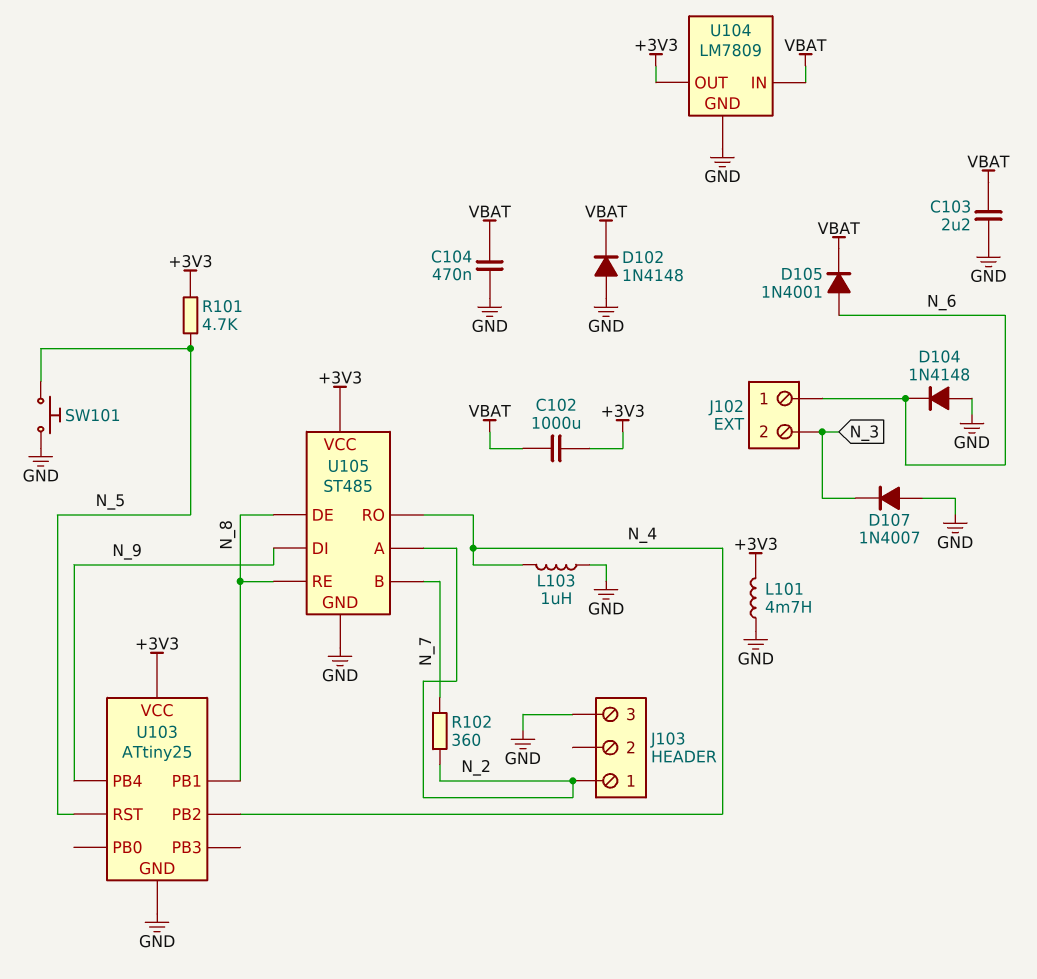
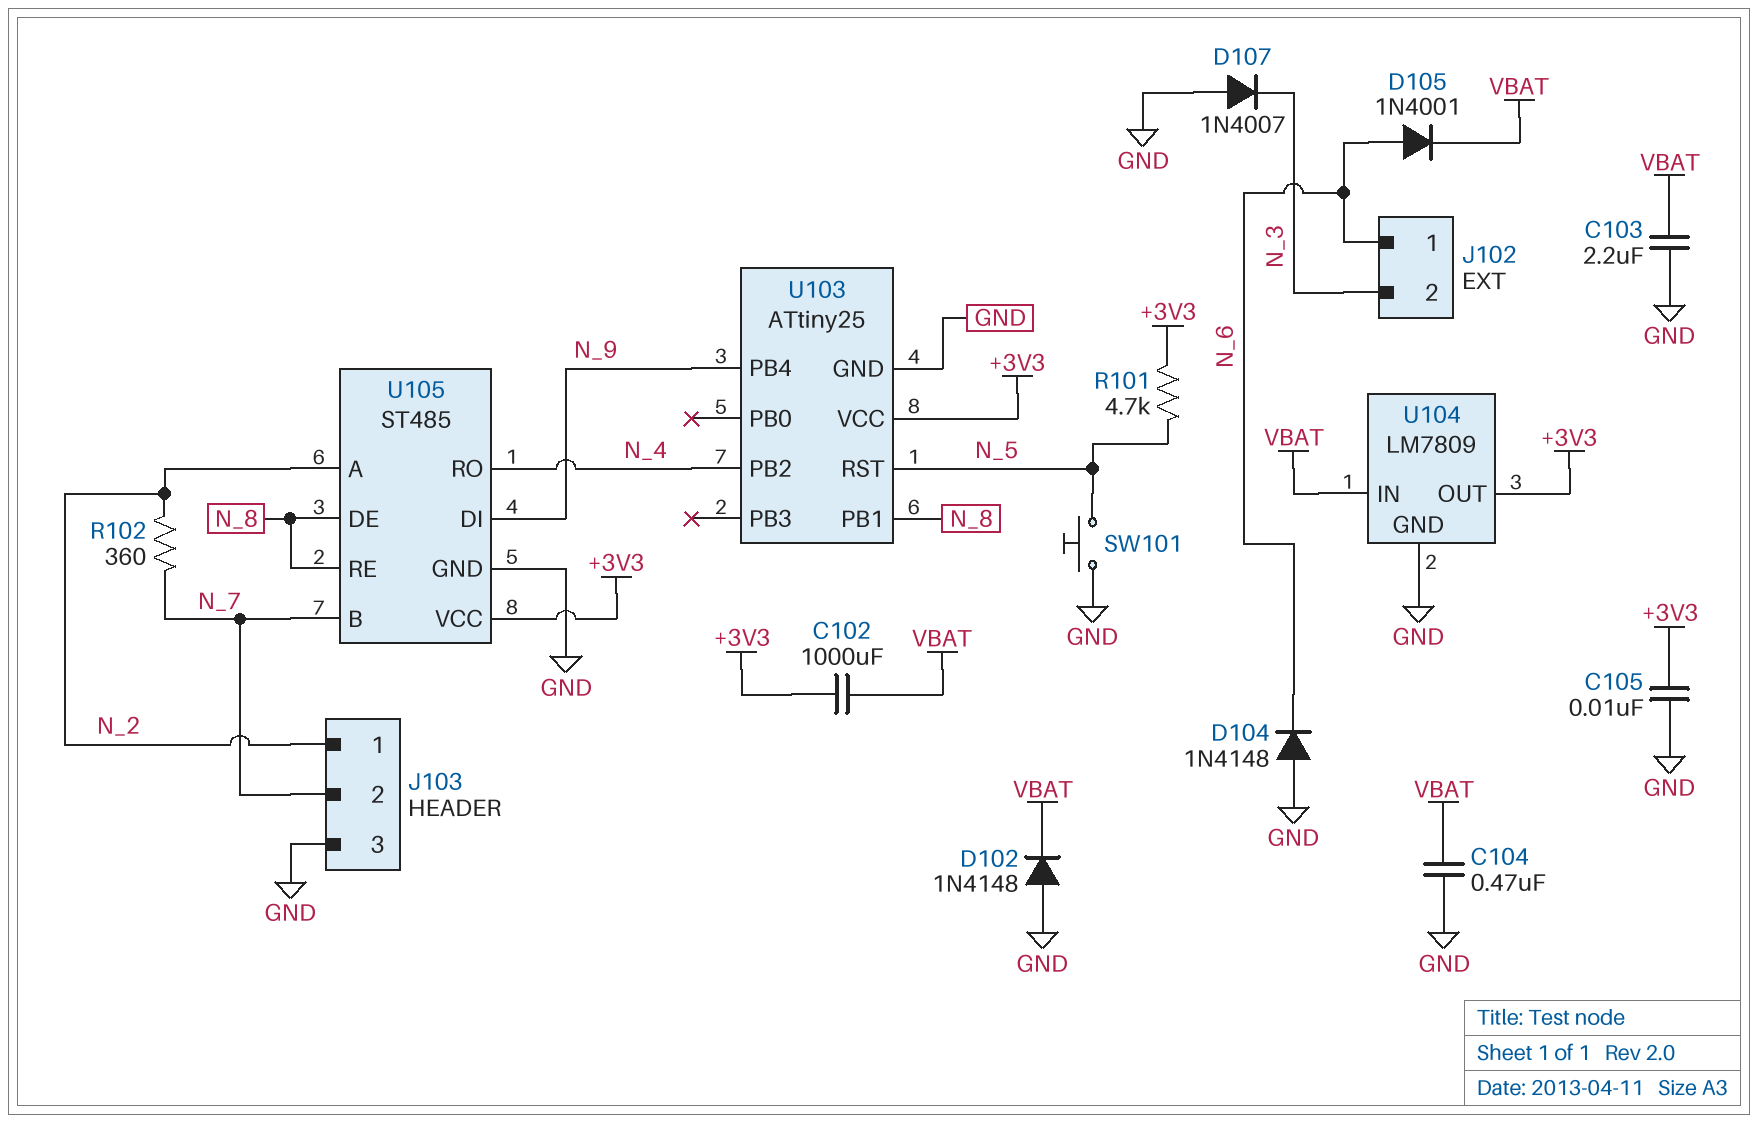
C105: none -> 10nF (+3V3, GND)
J103 pin 2: none -> N_7
L101: 4.7mH (+3V3, GND) -> none
L103: 1uH (GND, N_4) -> none

